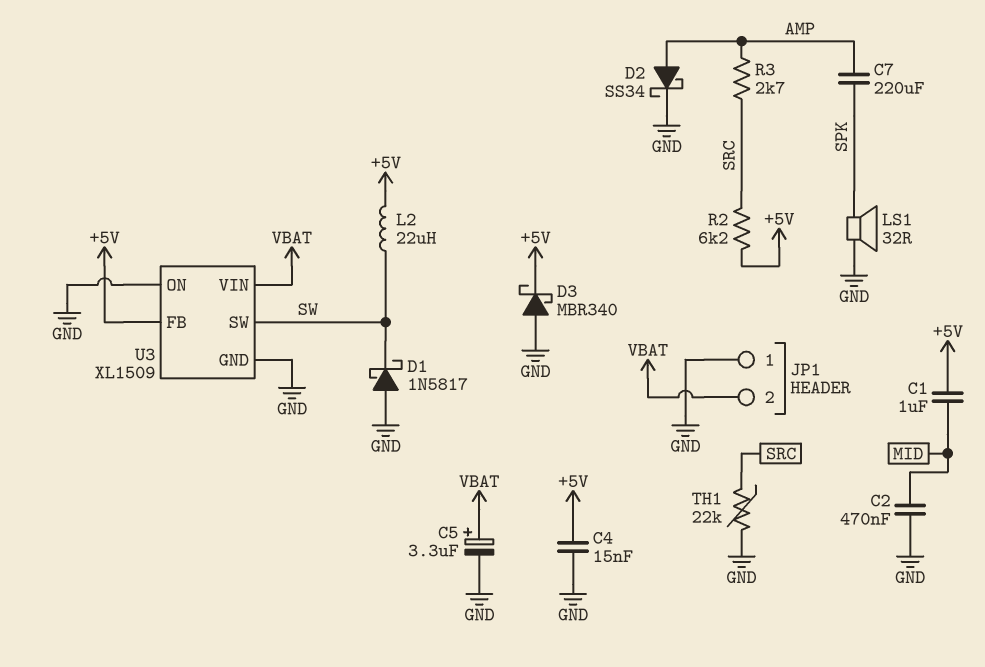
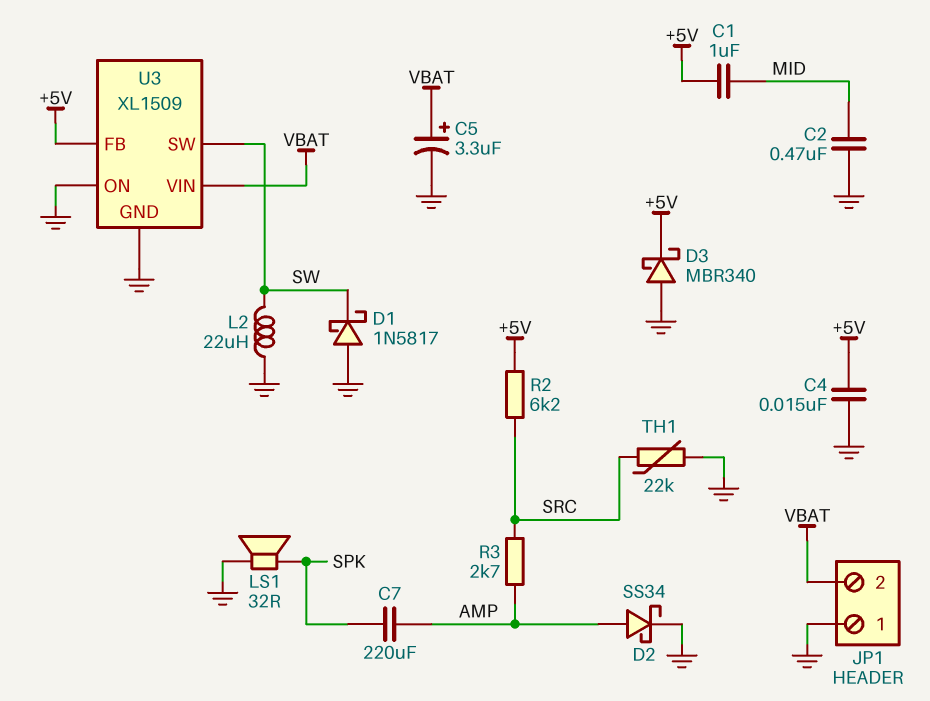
L2: 22uH (+5V, SW) -> 22uH (GND, SW)

